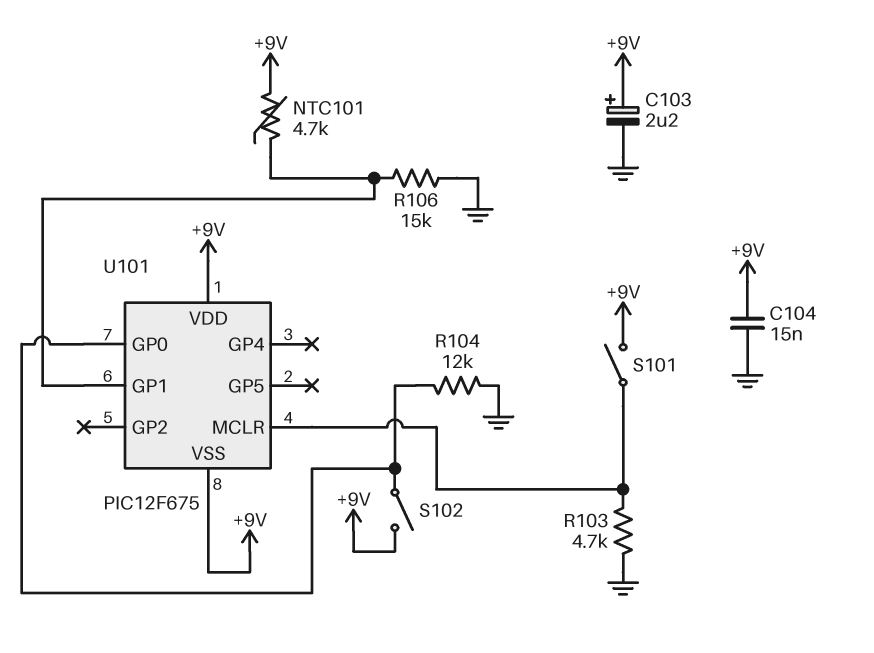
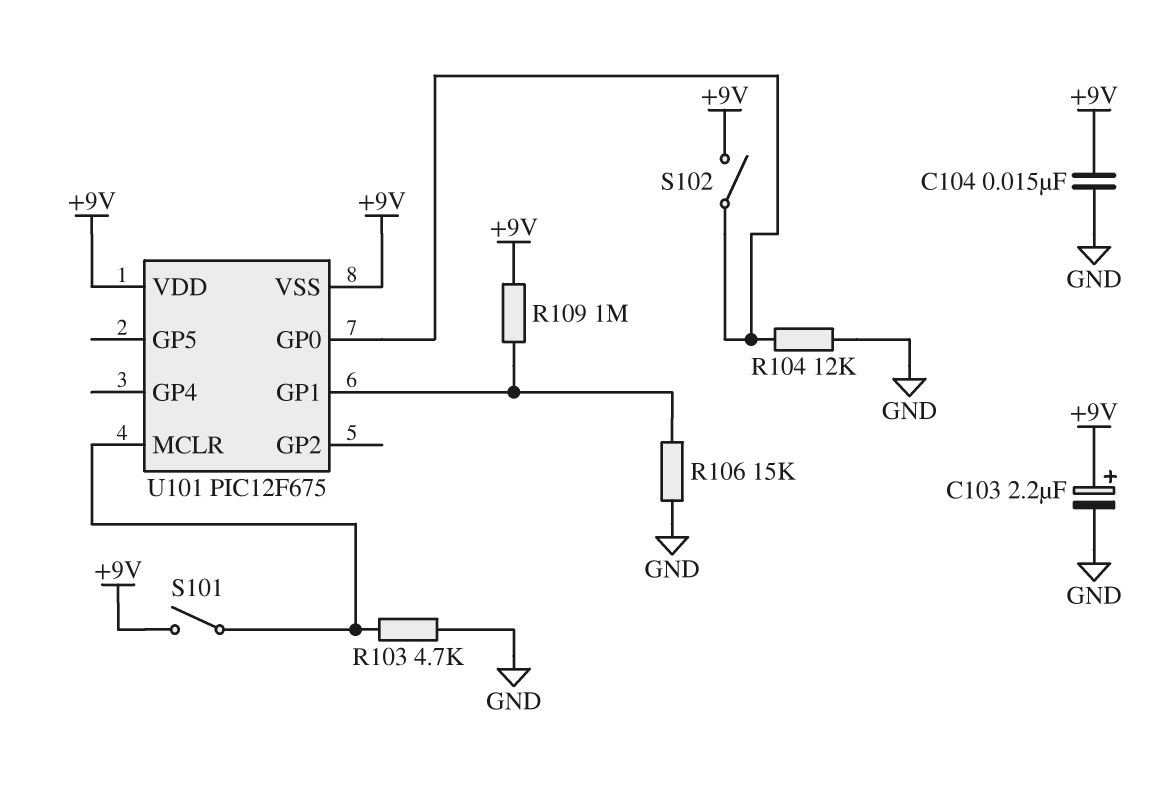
NTC101: 4.7k (+9V, U101/GP1) -> none
R109: none -> 1M (+9V, U101/GP1)

